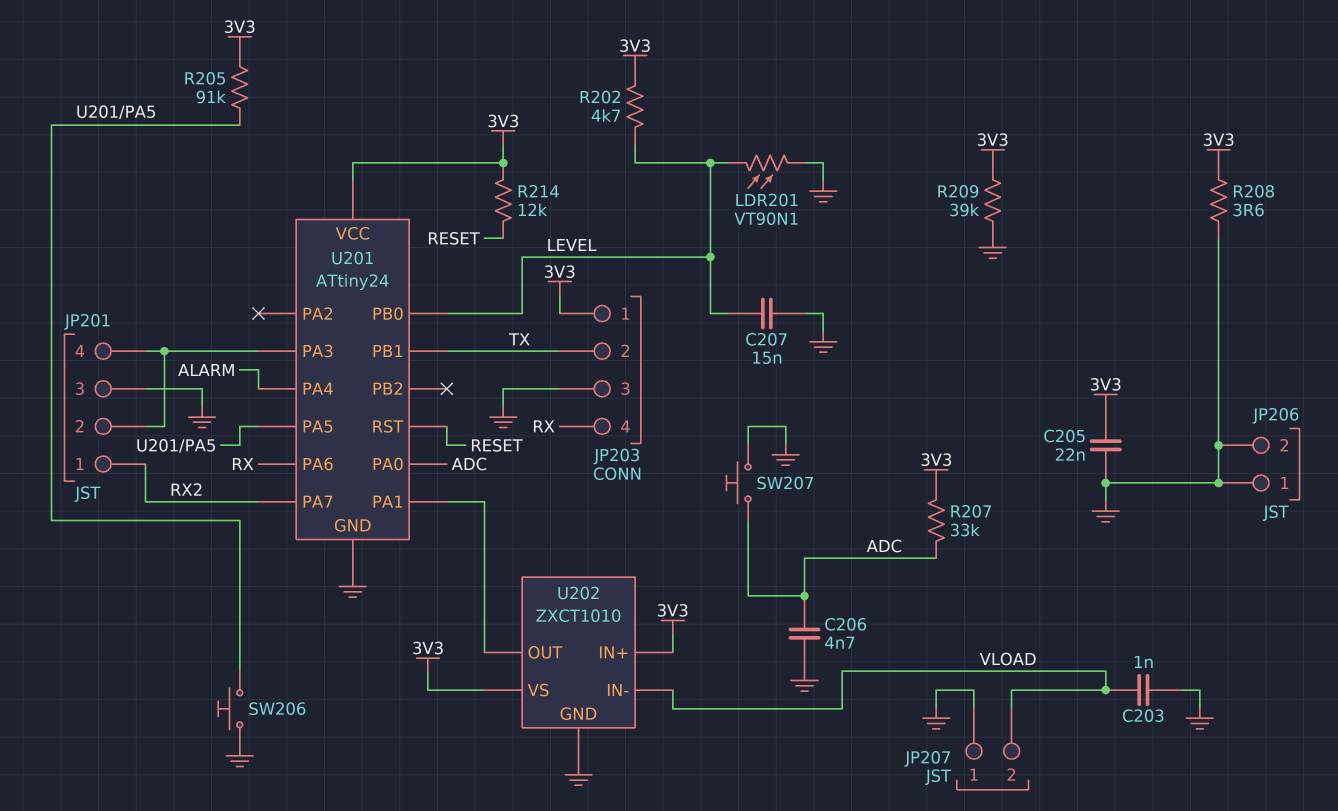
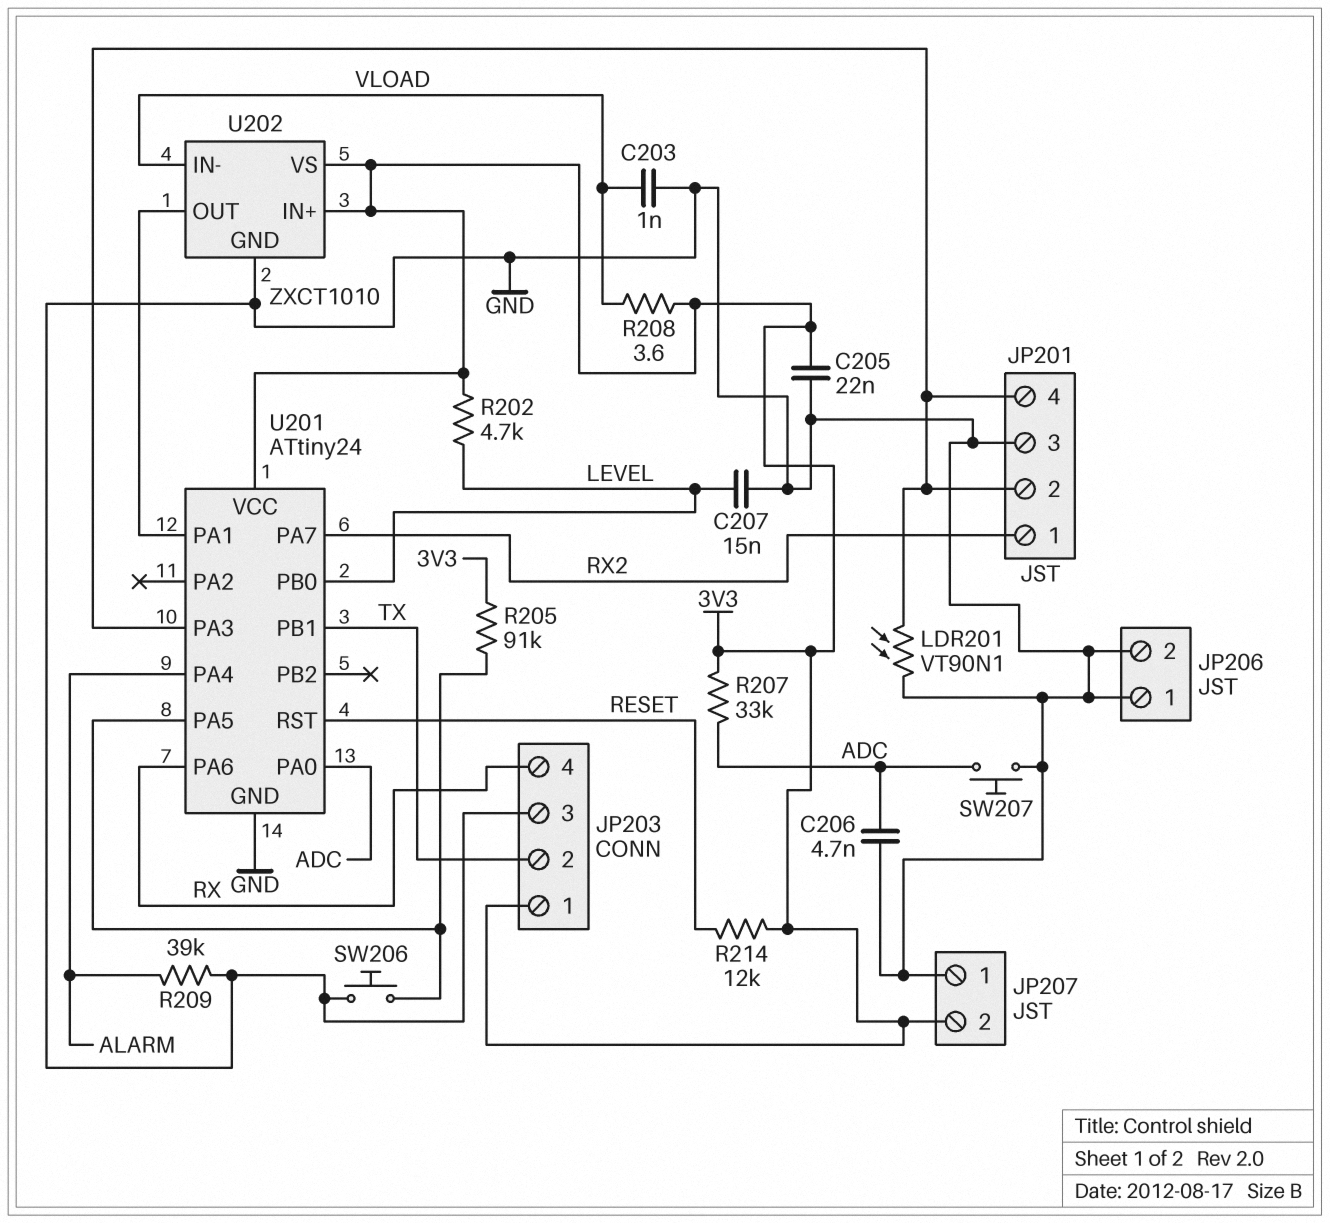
JP207 pin 2: VLOAD -> 3V3
LDR201: VT90N1 (GND, LEVEL) -> VT90N1 (GND, JP201/2)
R208: 3.6 (3V3, GND) -> 3.6 (3V3, VLOAD)
R209: 39k (3V3, GND) -> 39k (ALARM, GND)

